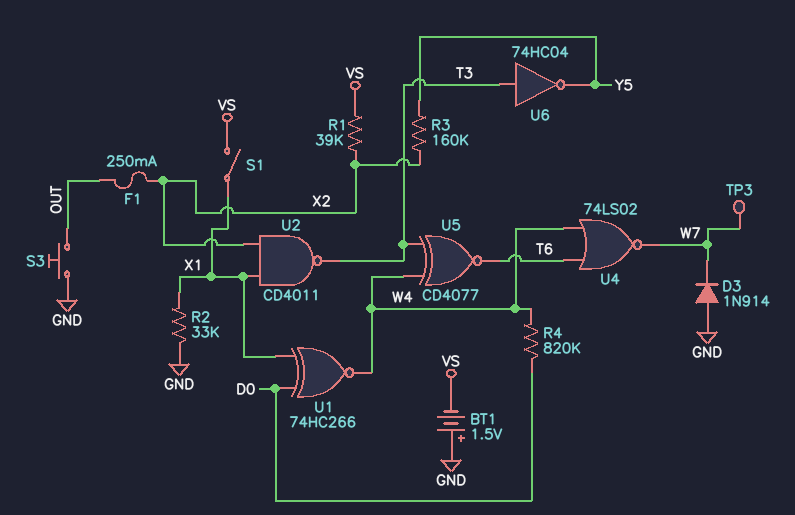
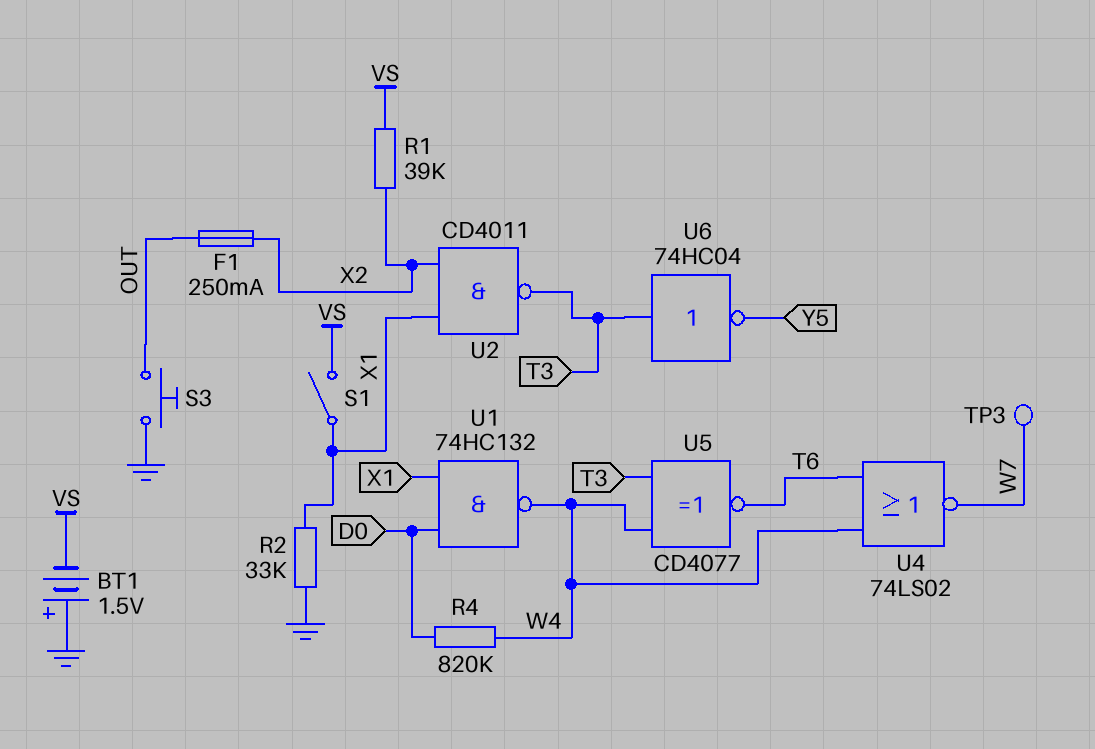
D3: diode 1N914 (A GND, K W7) -> none
R3: 160k (X2, Y5) -> none
U1: XNOR 74HC266 (in D0, in X1, out W4) -> NAND 74HC132 (in D0, in X1, out W4)

